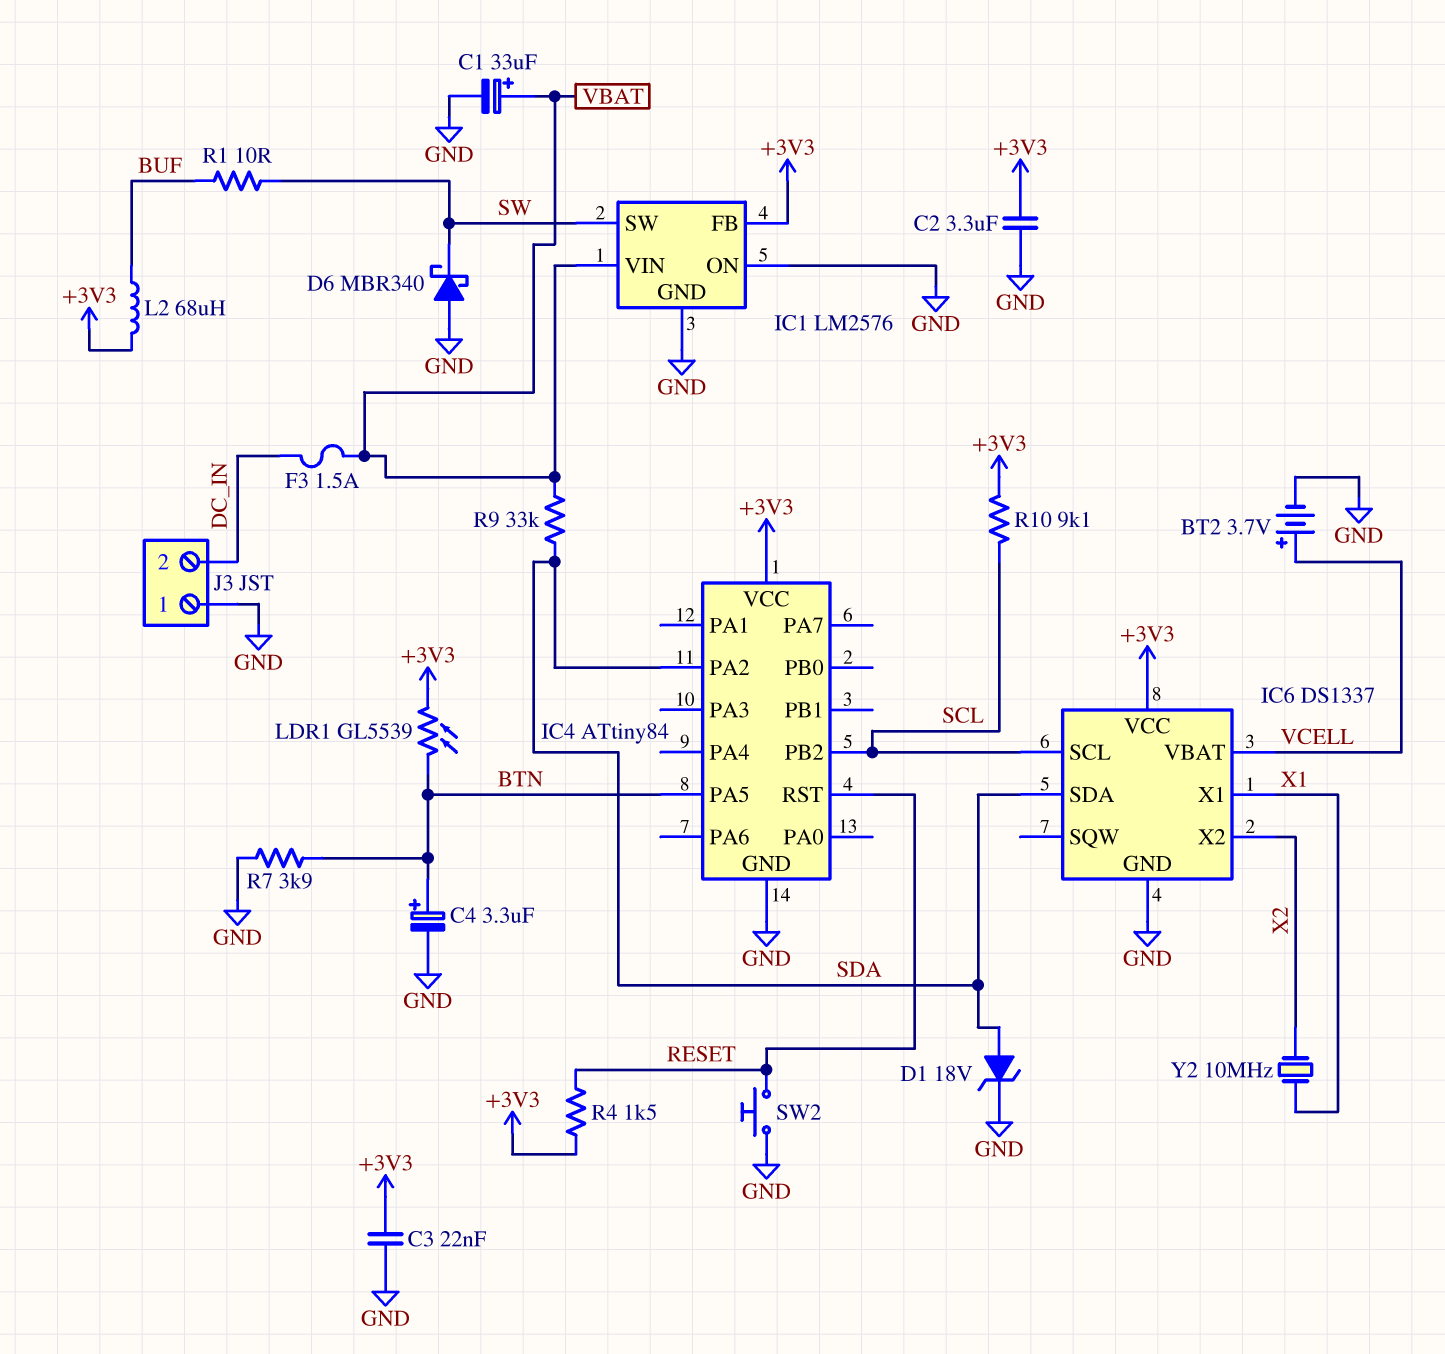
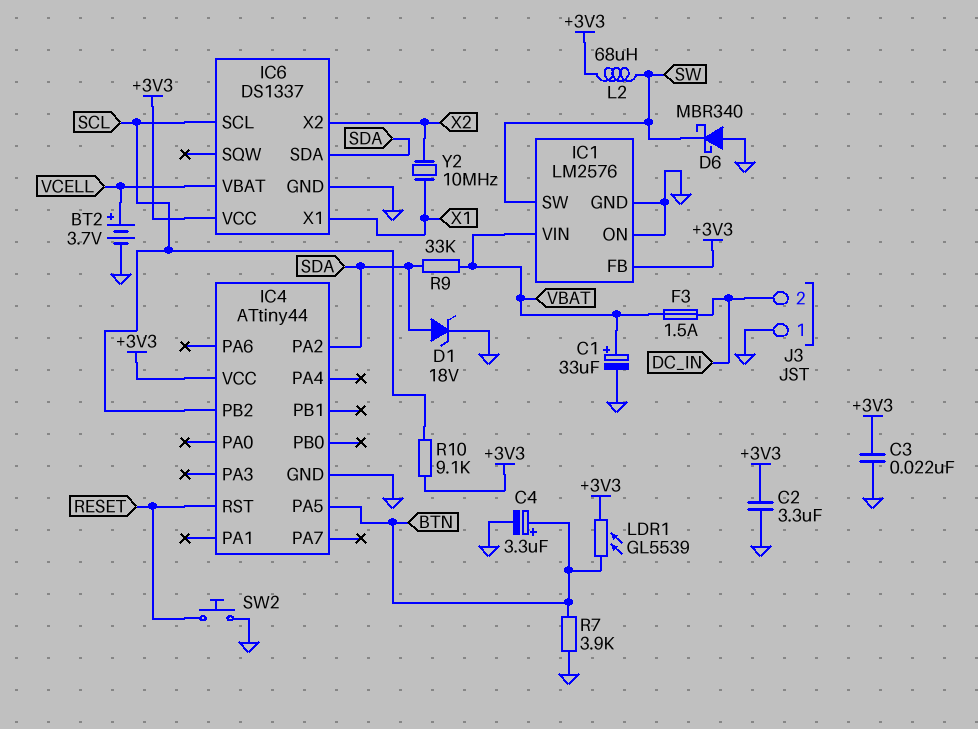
IC4: ATtiny84 -> ATtiny44
L2: 68uH (+3V3, BUF) -> 68uH (+3V3, SW)
R1: 10 (BUF, SW) -> none
R4: 1.5k (+3V3, RESET) -> none

